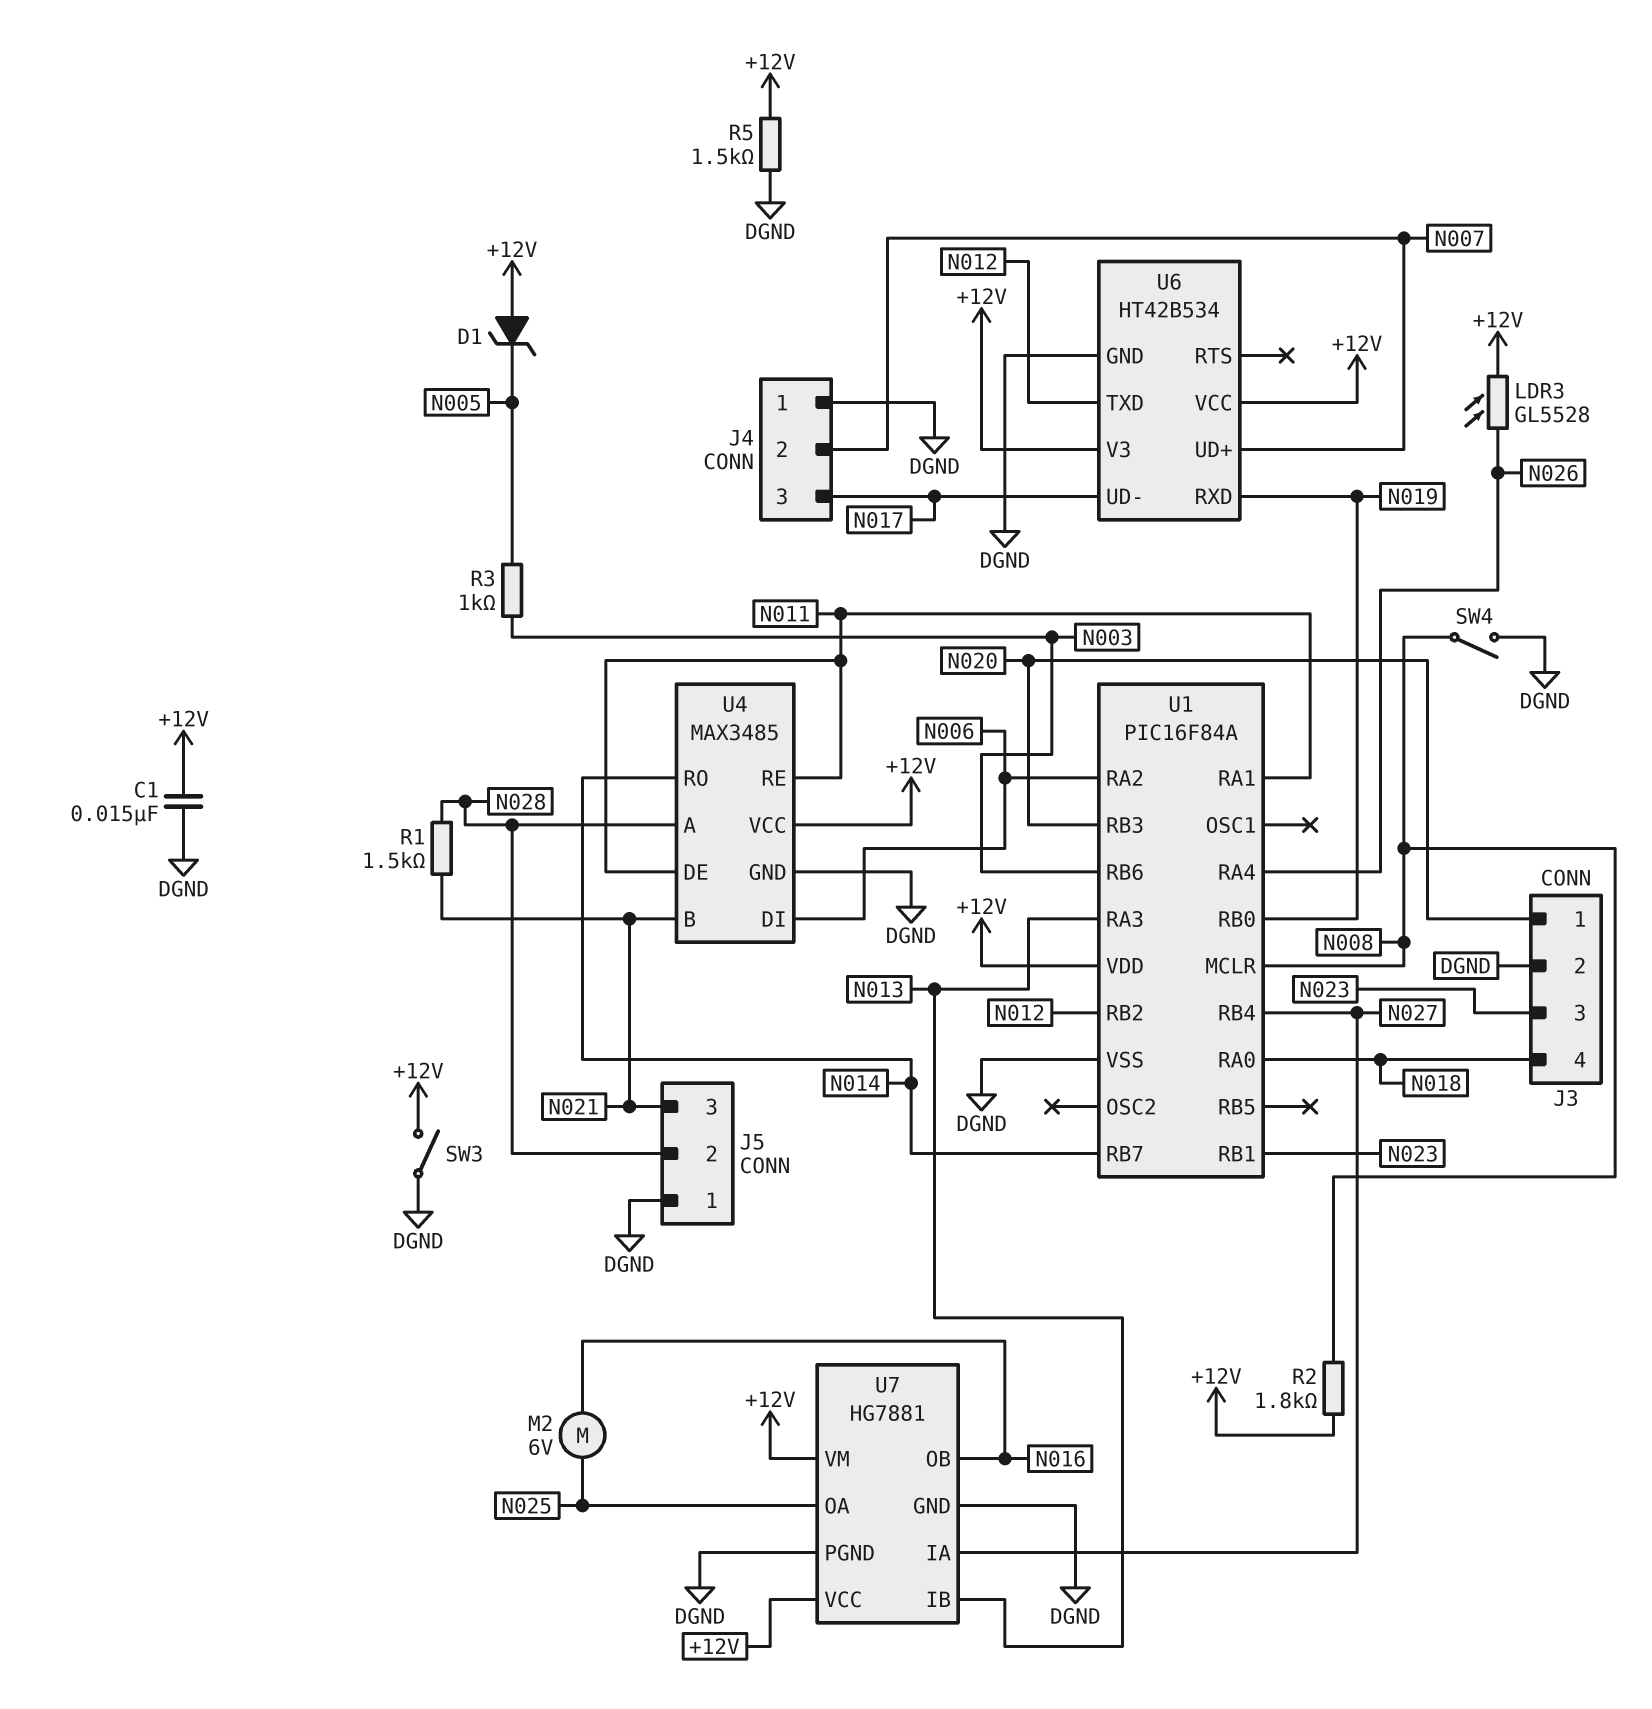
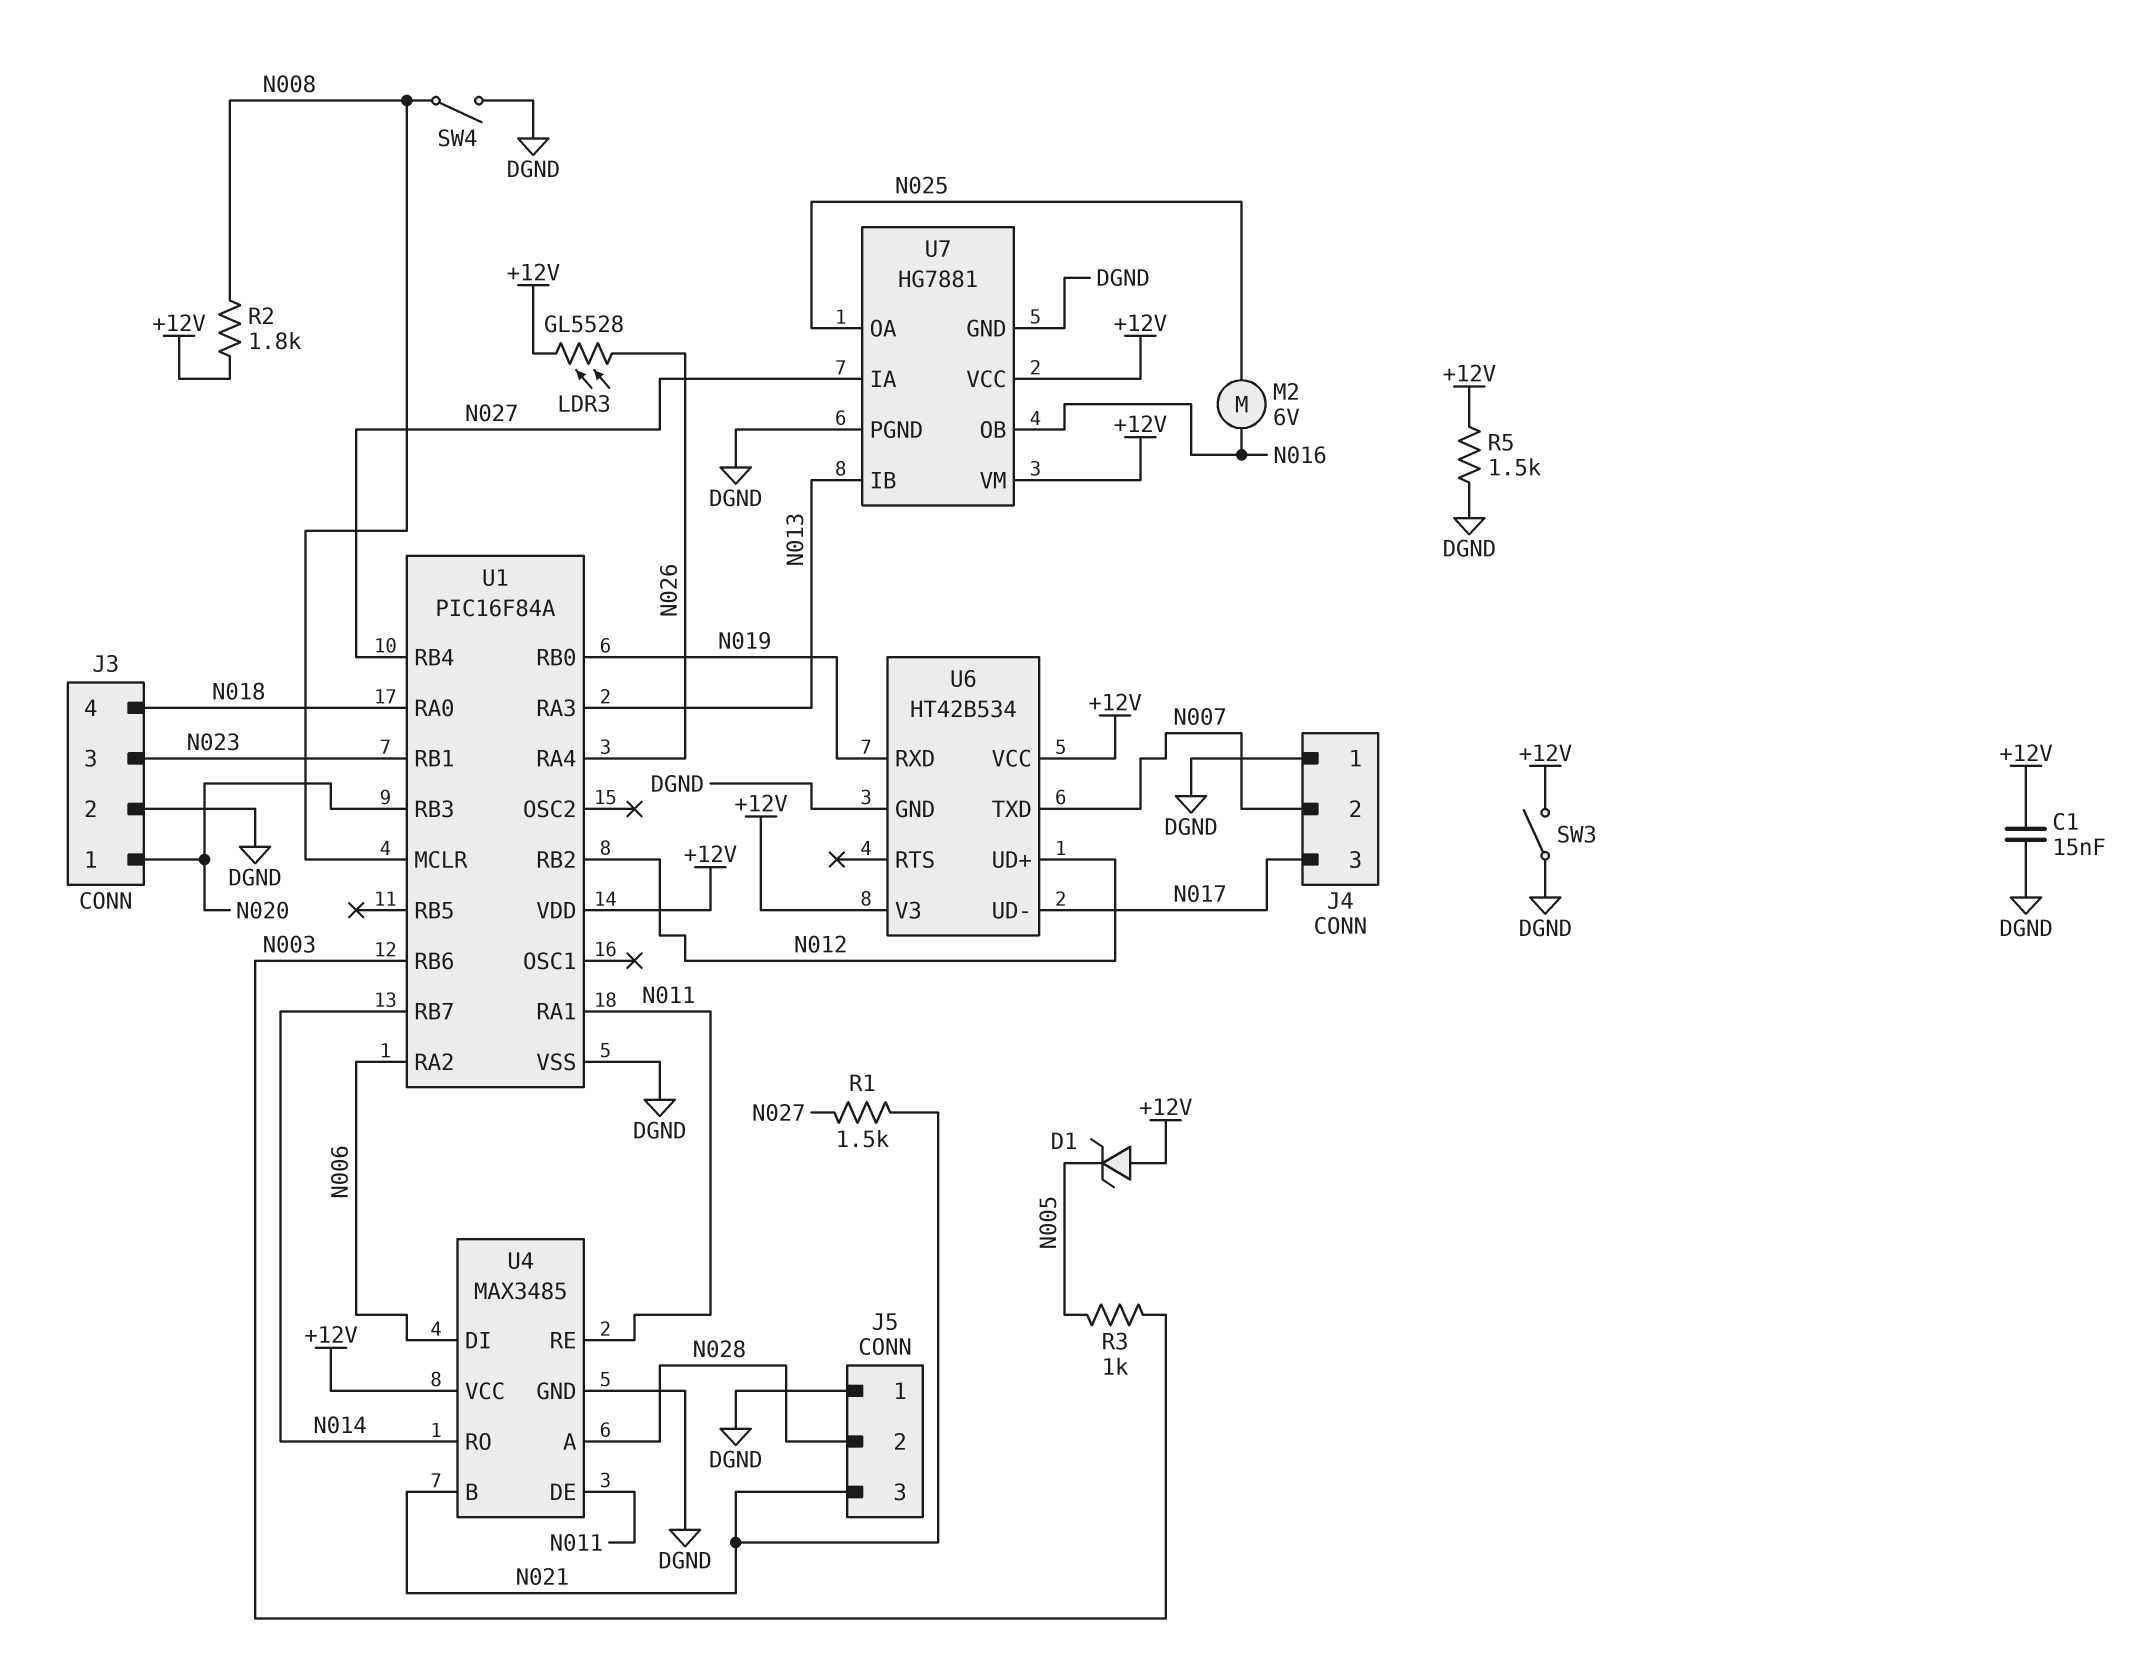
R1: 1.5k (N021, N028) -> 1.5k (N021, N027)
U6 pin TXD: N012 -> N007
U6 pin UD+: N007 -> N012

